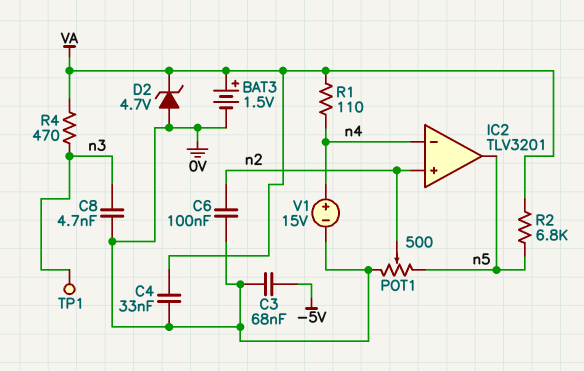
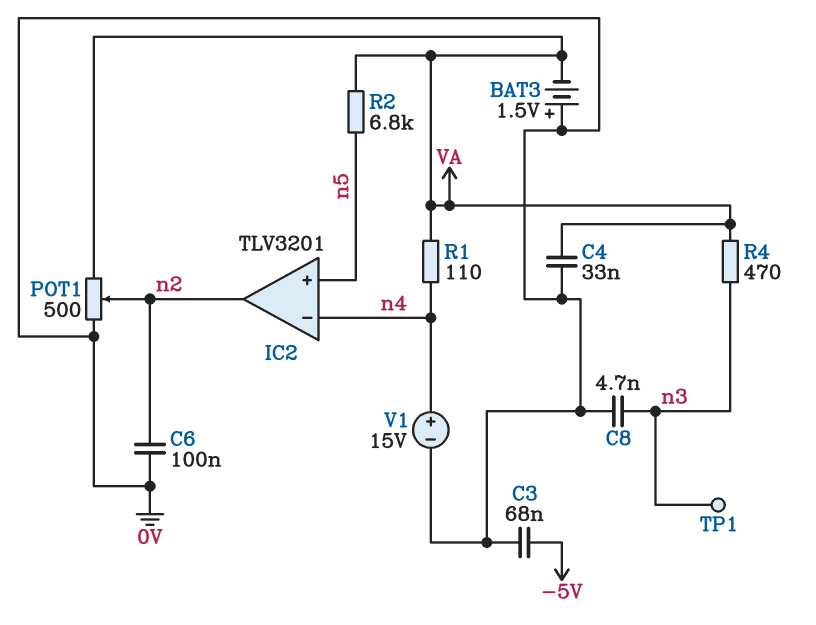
BAT3: 1.5V (plus VA, minus 0V) -> 1.5V (plus 0V, minus VA)
D2: zener 4.7V (A 0V, K VA) -> none
IC2 pin in+: n2 -> n5
IC2 pin out: n5 -> n2
POT1: 500 (0V, n5, wiper n2) -> 500 (0V, VA, wiper n2)

